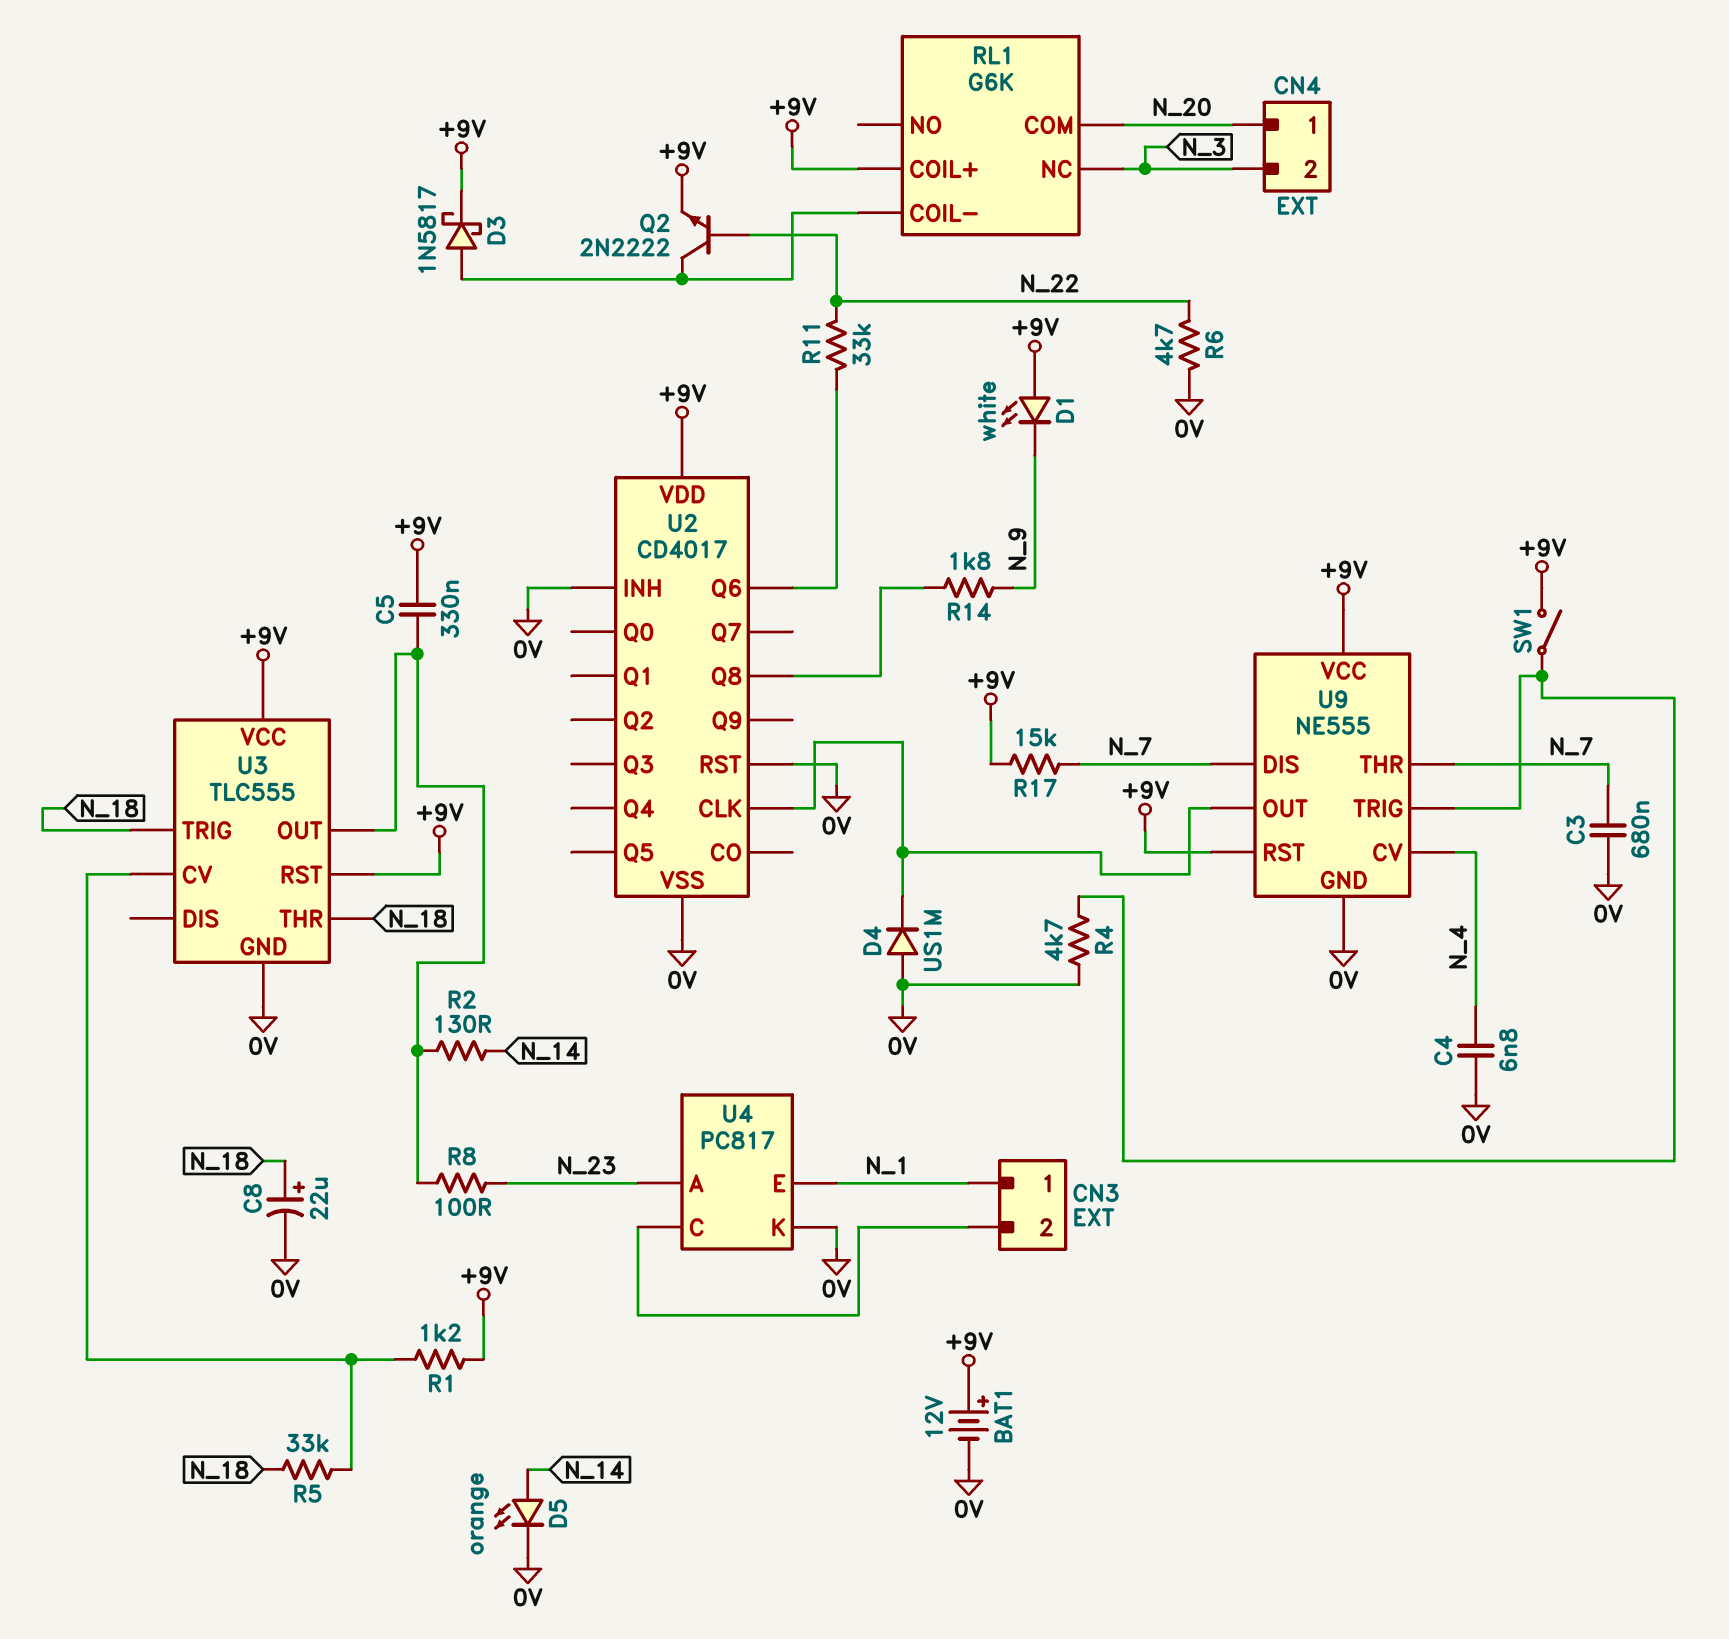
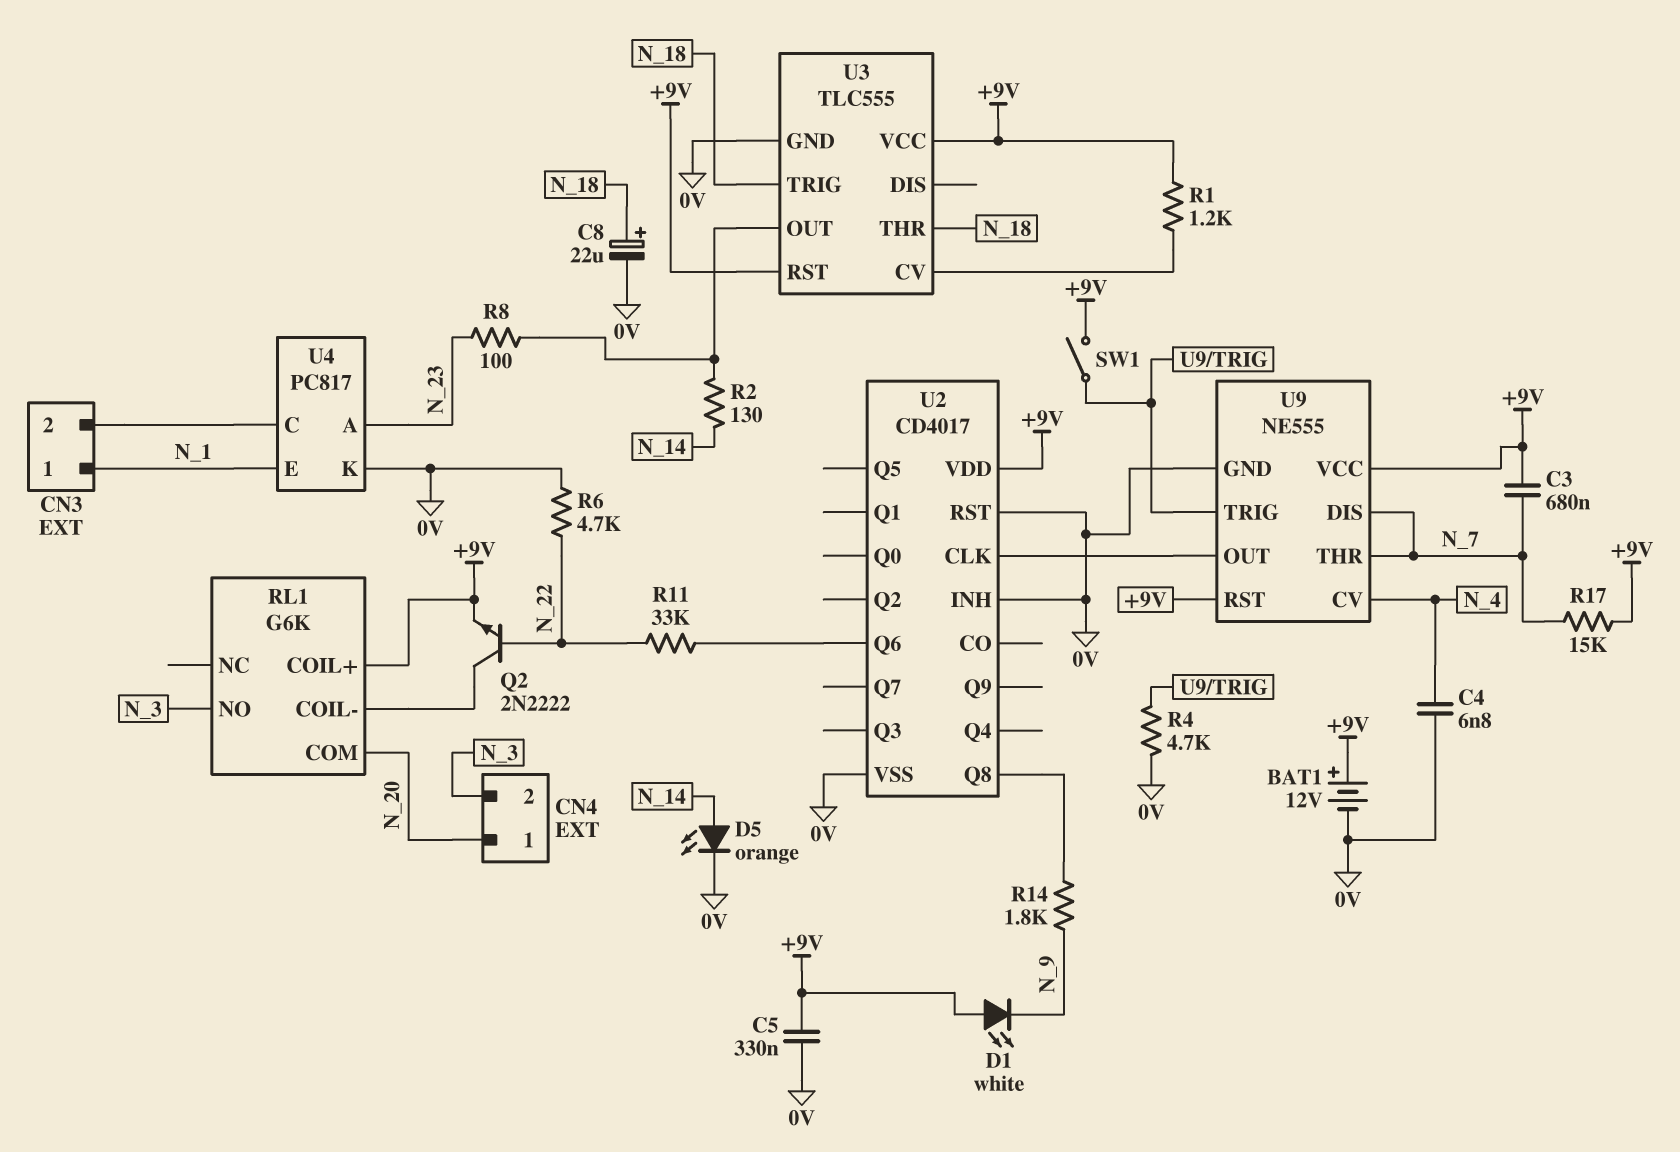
C3: 680nF (0V, N_7) -> 680nF (+9V, N_7)
C5: 330nF (+9V, U3/OUT) -> 330nF (+9V, 0V)
D3: schottky 1N5817 (A RL1/COIL-, K +9V) -> none
D4: diode US1M (A 0V, K U2/CLK) -> none
R5: 33k (N_18, U3/CV) -> none
RL1 pin NC: N_3 -> none
RL1 pin NO: none -> N_3

